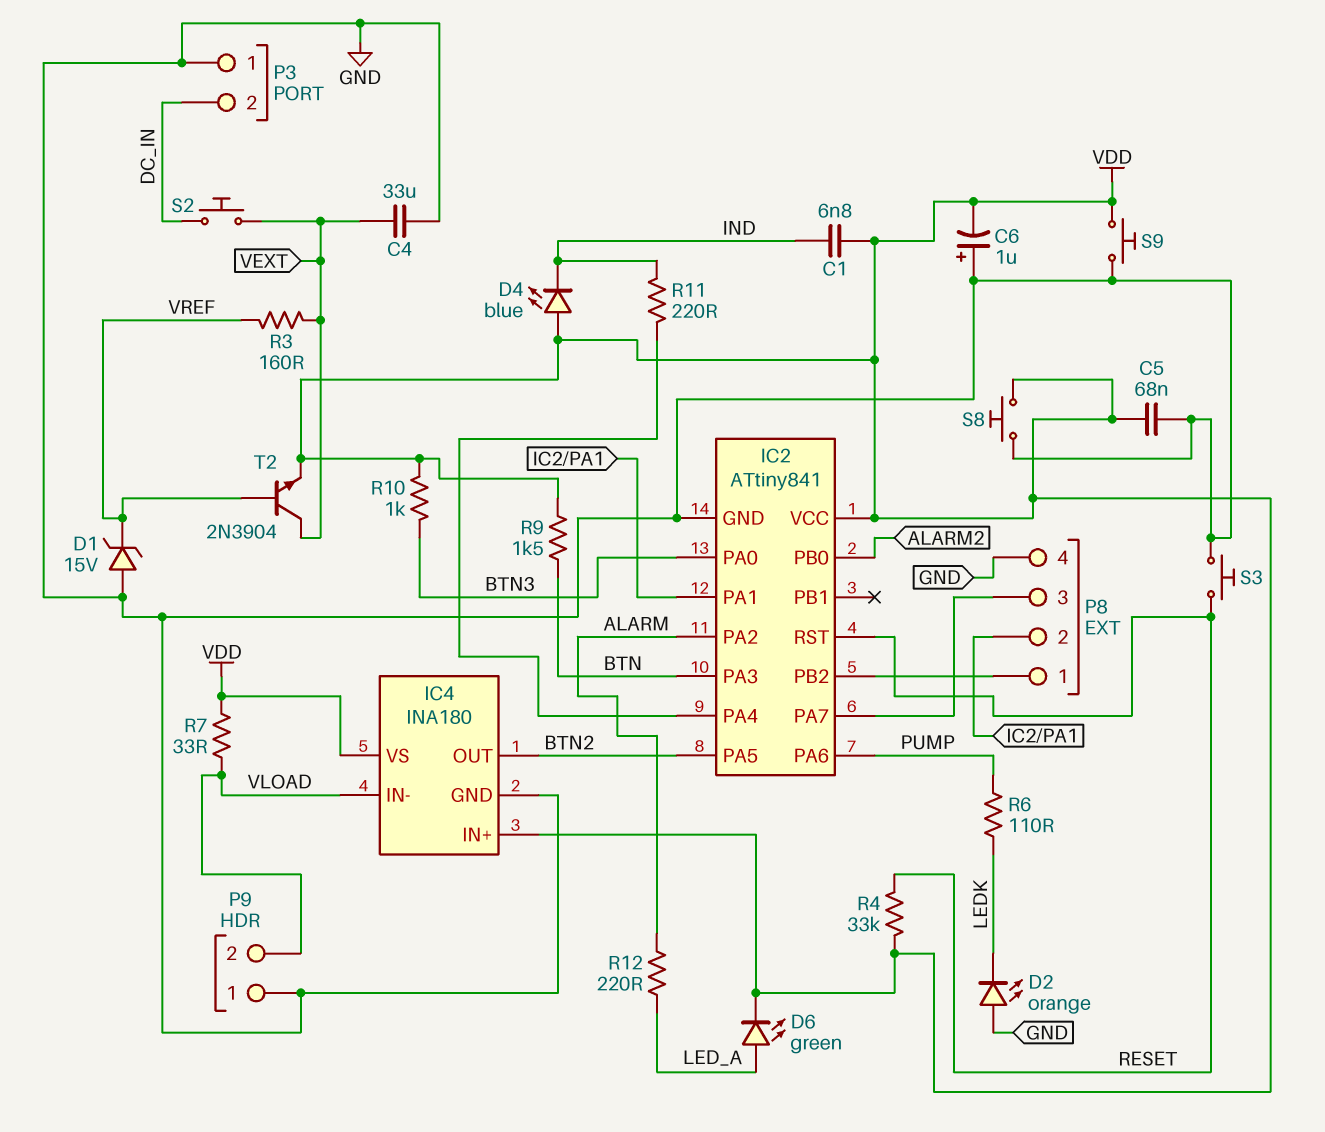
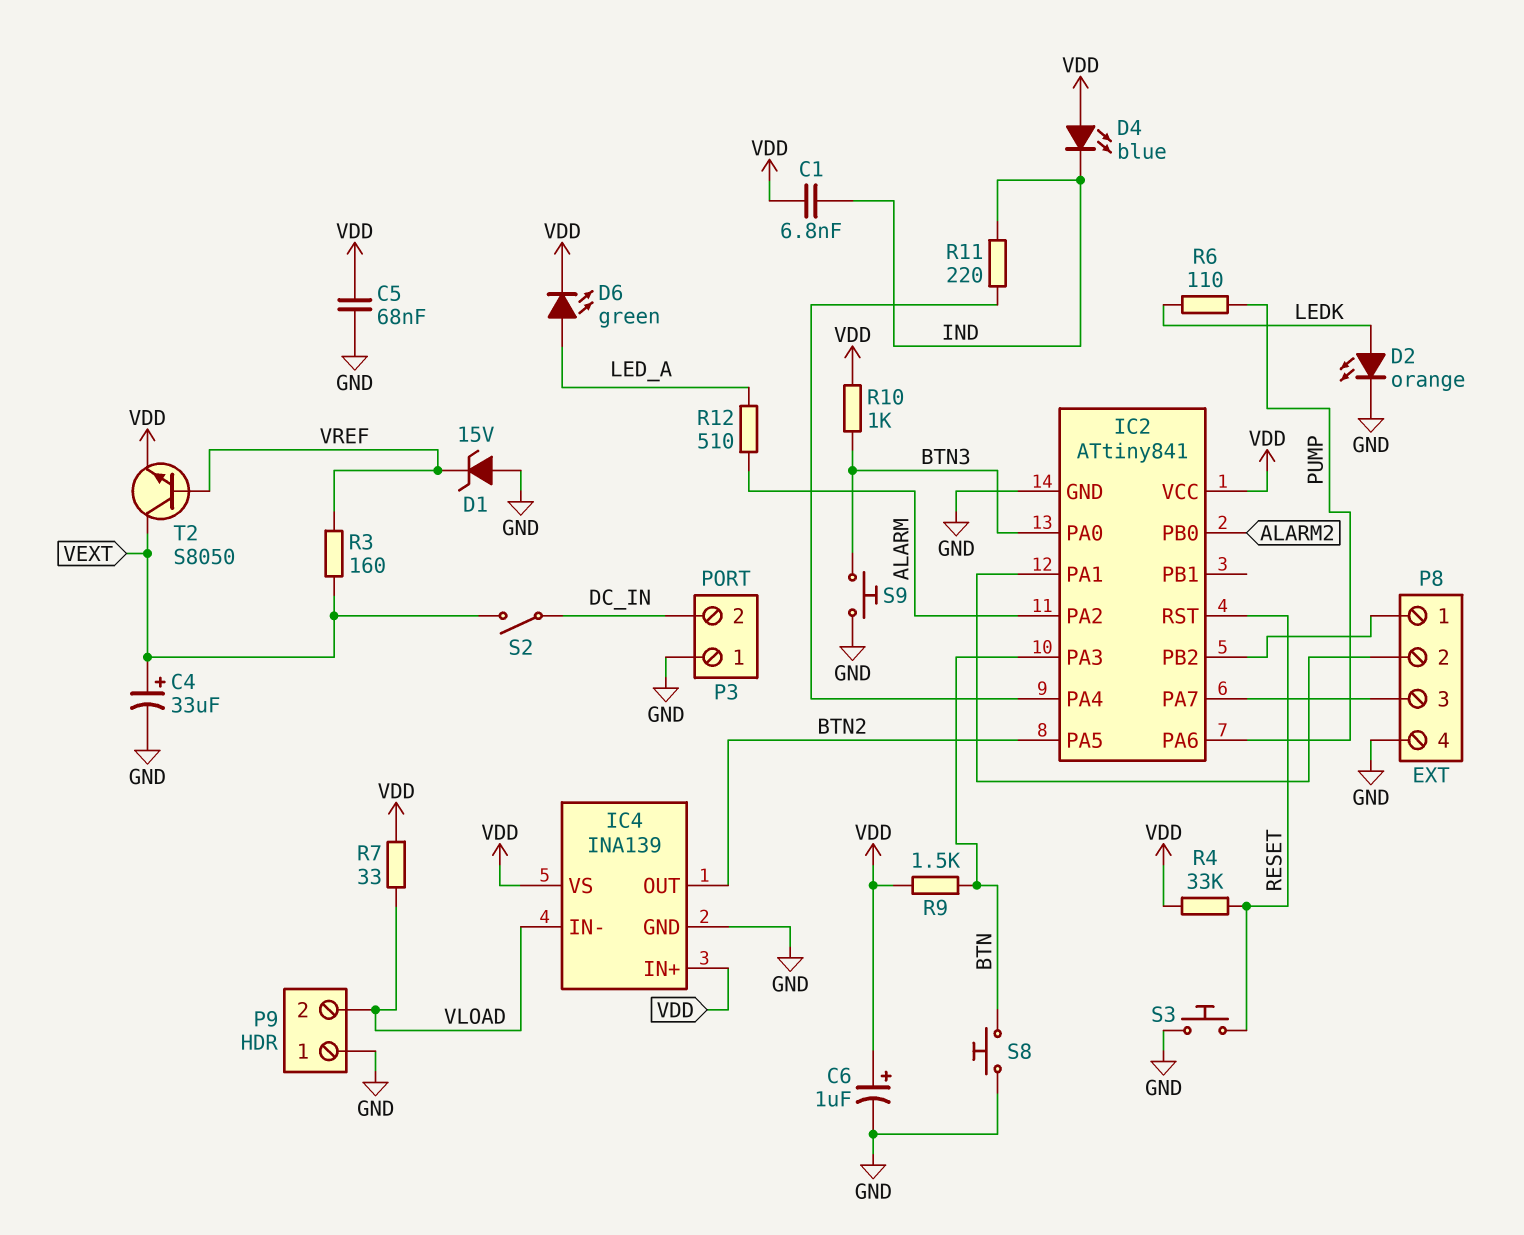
C4: 33uF (GND, VEXT) -> 33uF (plus VEXT, minus GND)
C6: 1uF (plus GND, minus VDD) -> 1uF (plus VDD, minus GND)
D2: LED orange (A GND, K LEDK) -> LED orange (A LEDK, K GND)
IC4: INA180 -> INA139
R12: 220 (ALARM, LED_A) -> 510 (ALARM, LED_A)
S2: button (DC_IN, VEXT) -> switch (DC_IN, VEXT)
S8: button (GND, VDD) -> button (BTN, GND)
S9: button (GND, VDD) -> button (BTN3, GND)
T2: NPN 2N3904 (B VREF, C VEXT, E VDD) -> NPN S8050 (B VREF, C VEXT, E VDD)

